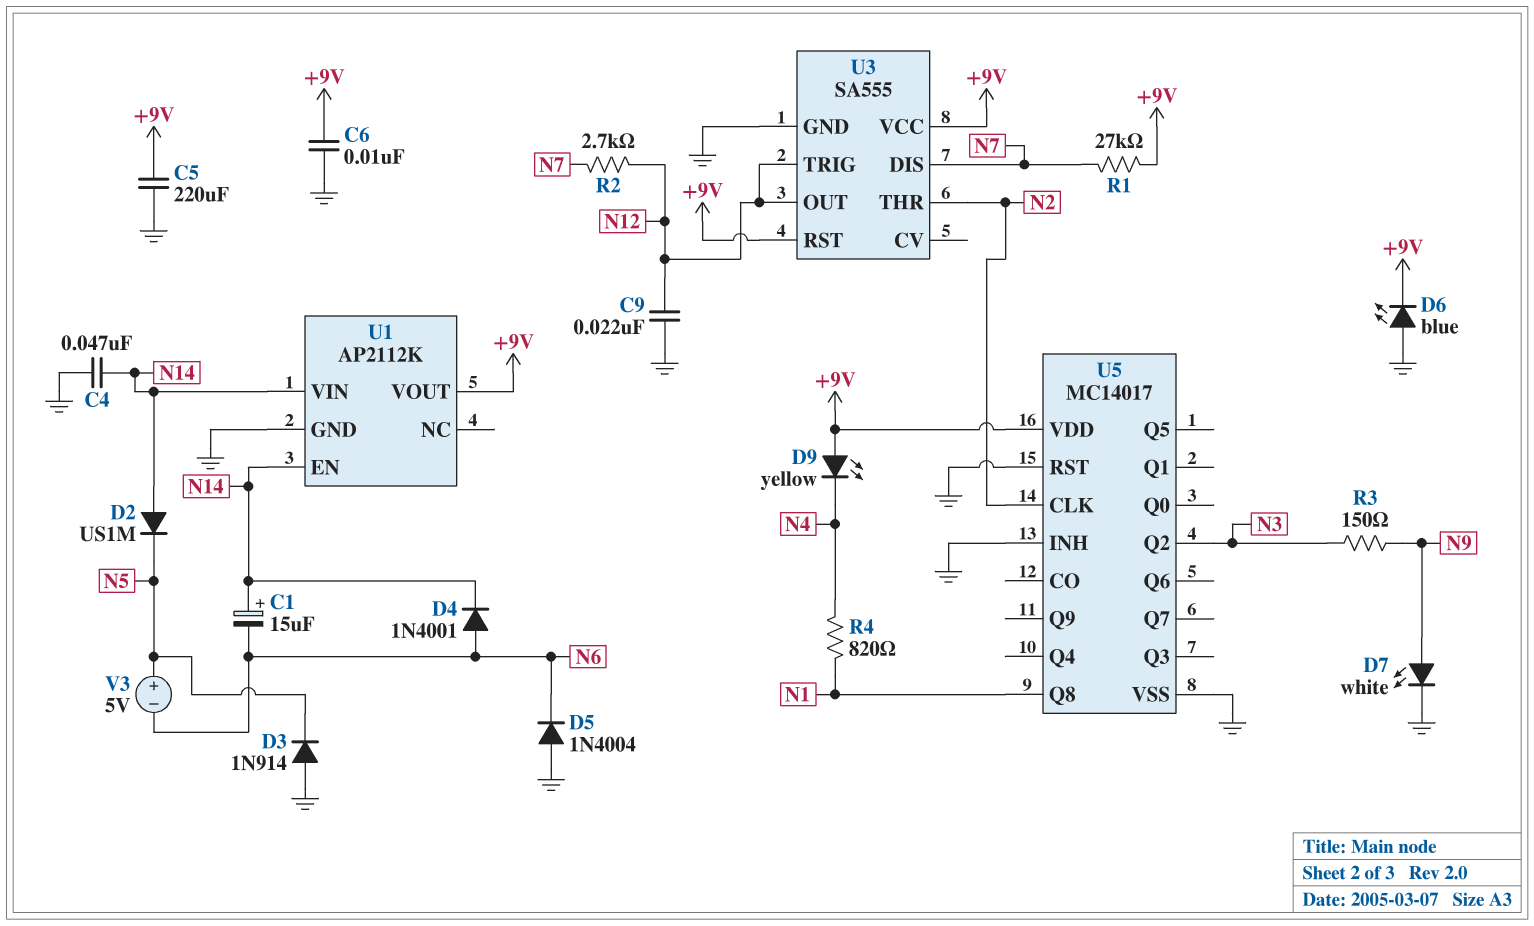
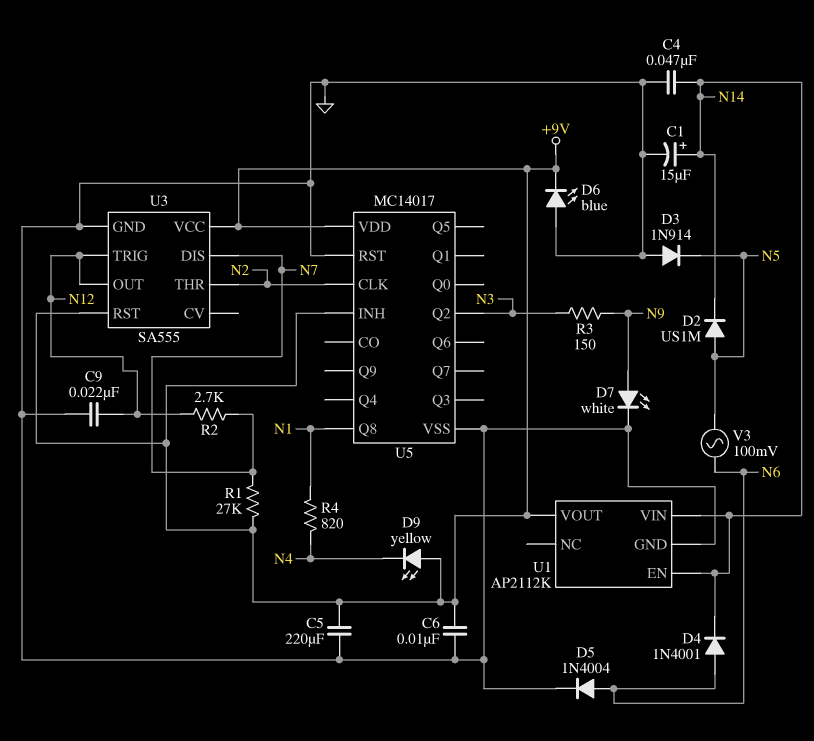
C1: 15uF (plus N14, minus N6) -> 15uF (plus N14, minus GND)
D2: diode US1M (A N14, K N5) -> diode US1M (A N5, K N14)
D5: diode 1N4004 (A GND, K N6) -> diode 1N4004 (A N6, K GND)
U5 pin INH: GND -> +9V
V3: 5V (plus N5, minus N6) -> AC 100mV (N5, N6)

